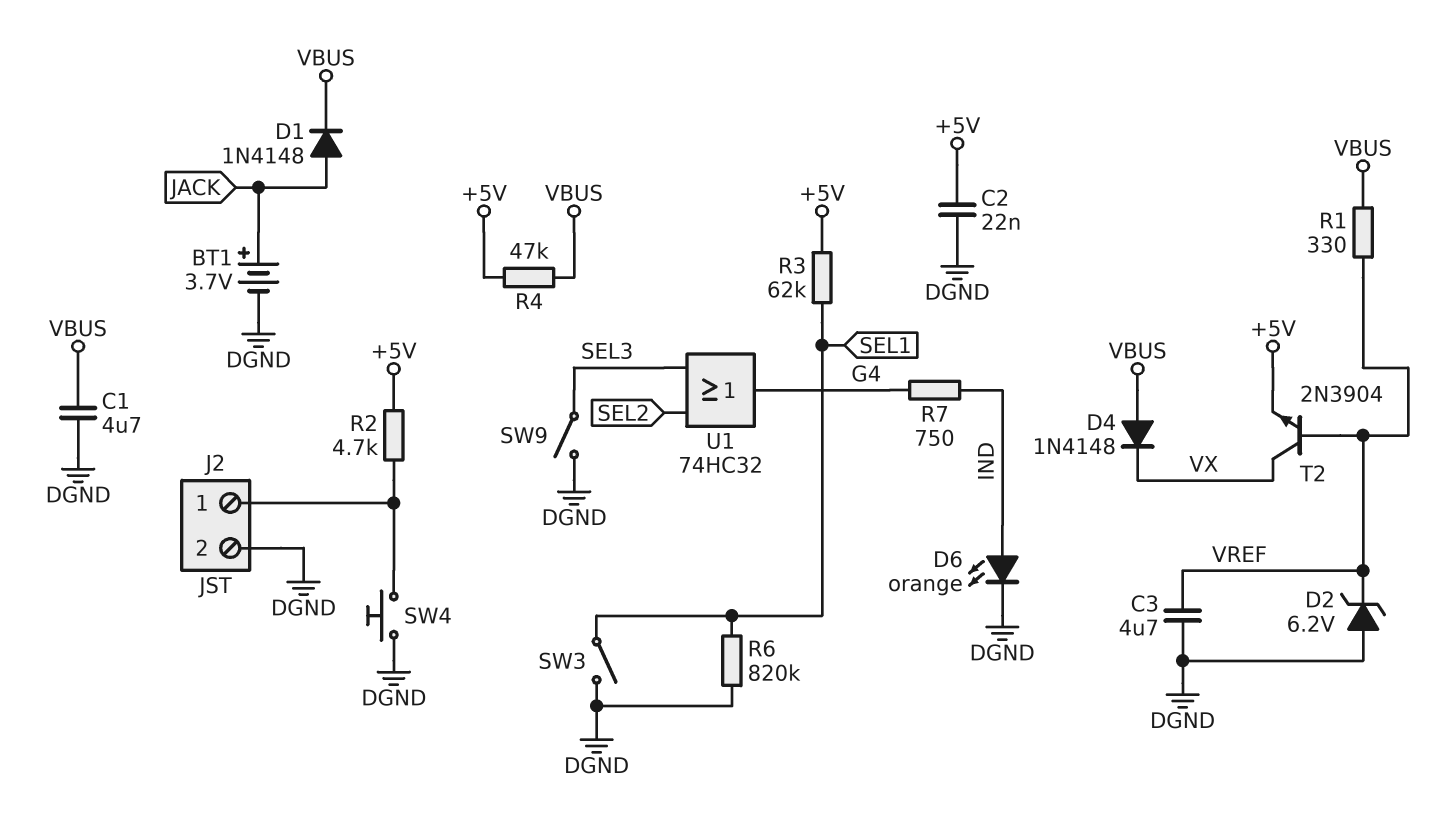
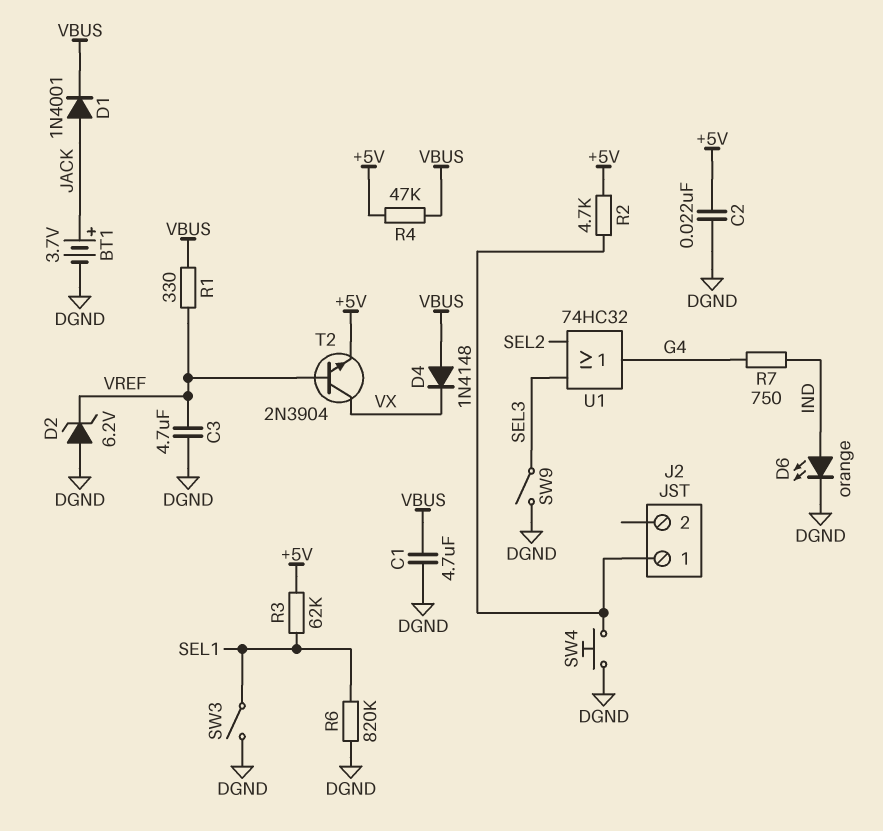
D1: diode 1N4148 (A JACK, K VBUS) -> diode 1N4001 (A JACK, K VBUS)
J2 pin 2: DGND -> none

